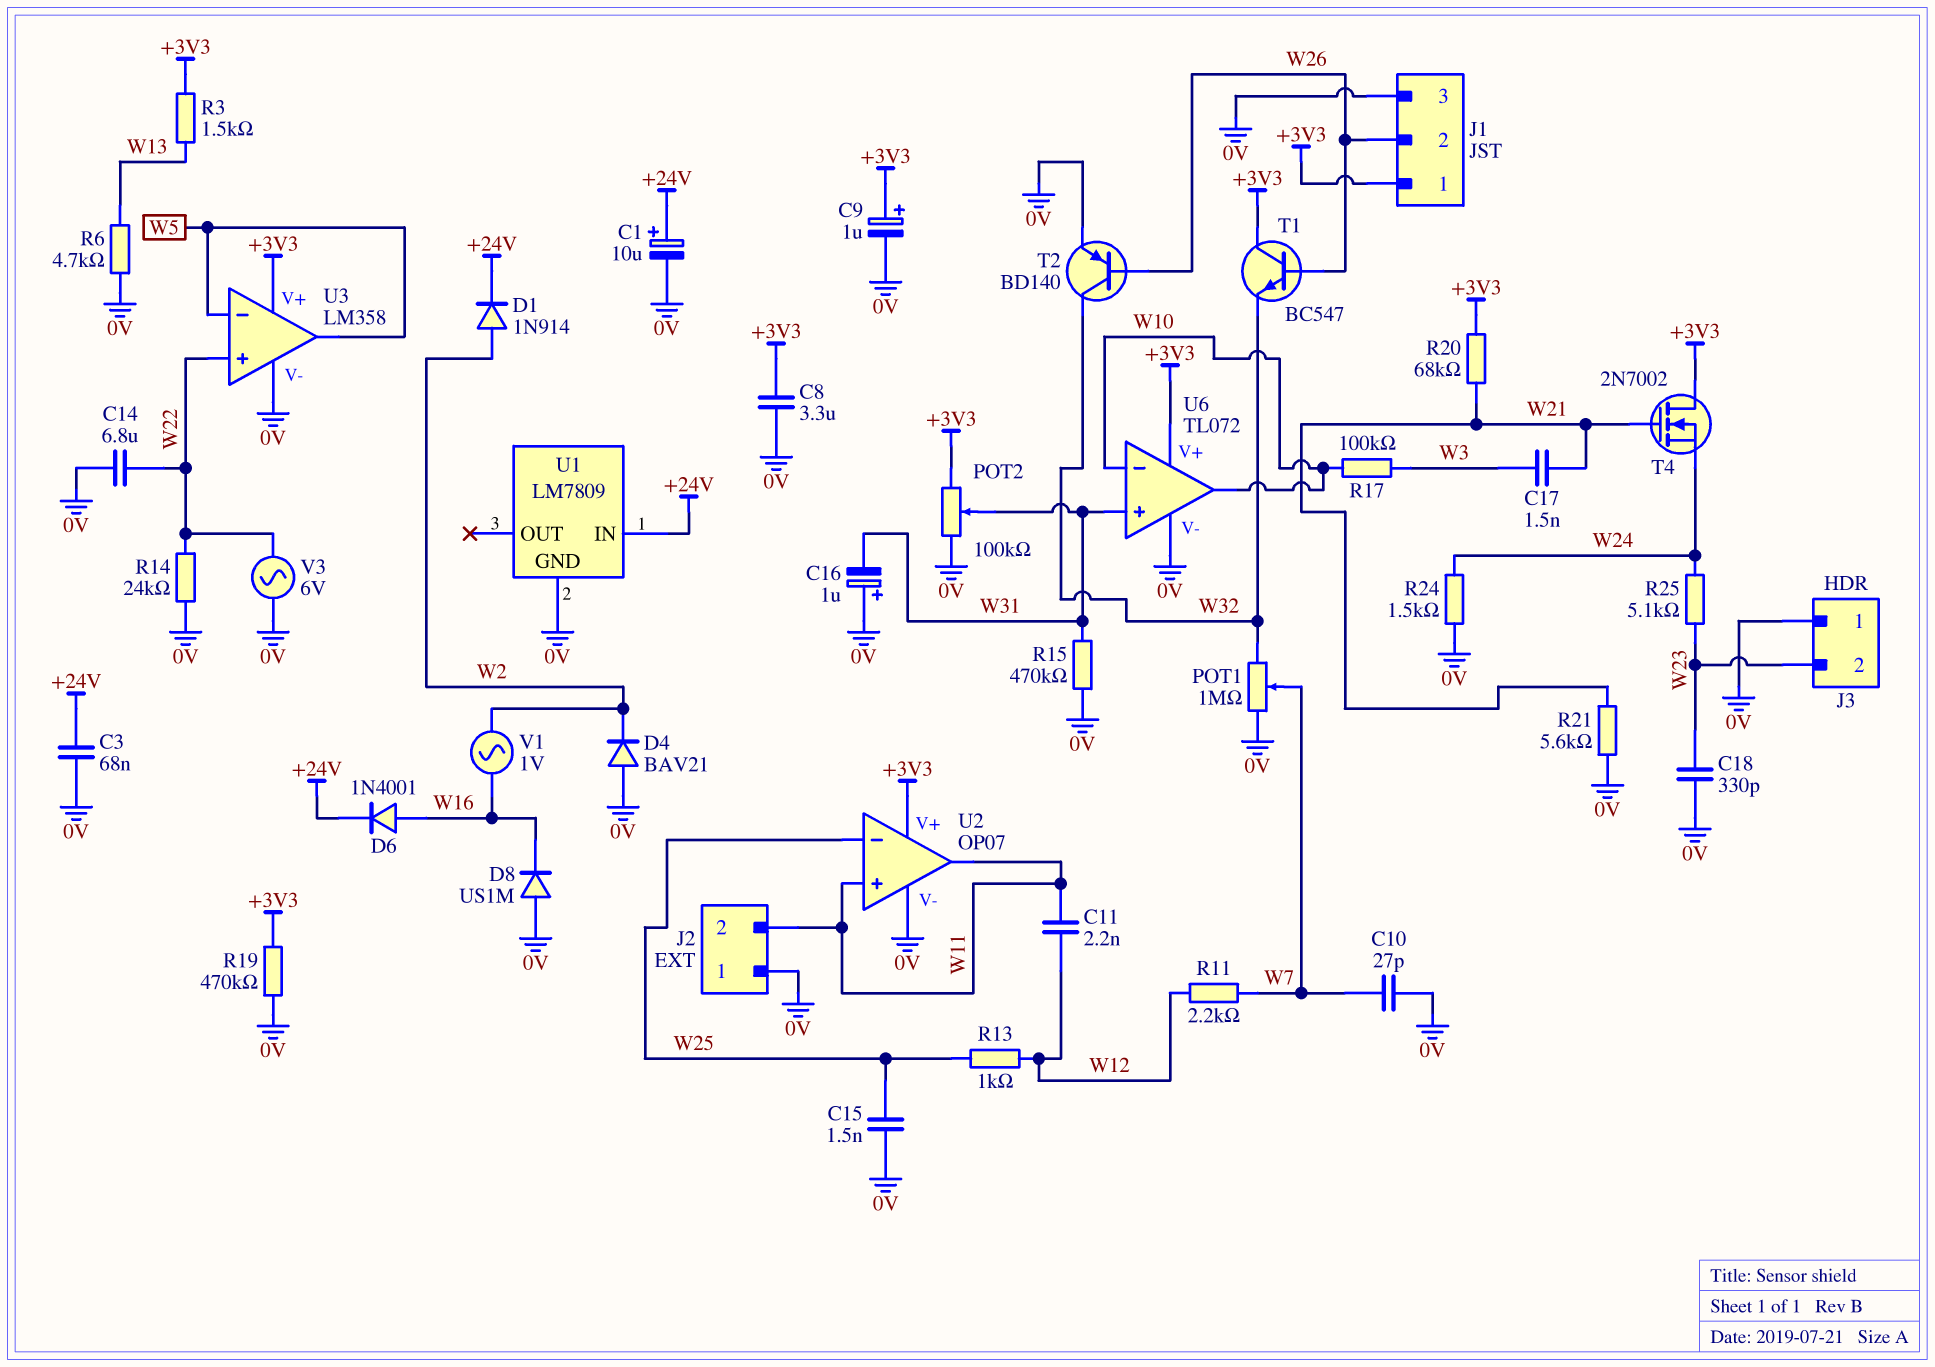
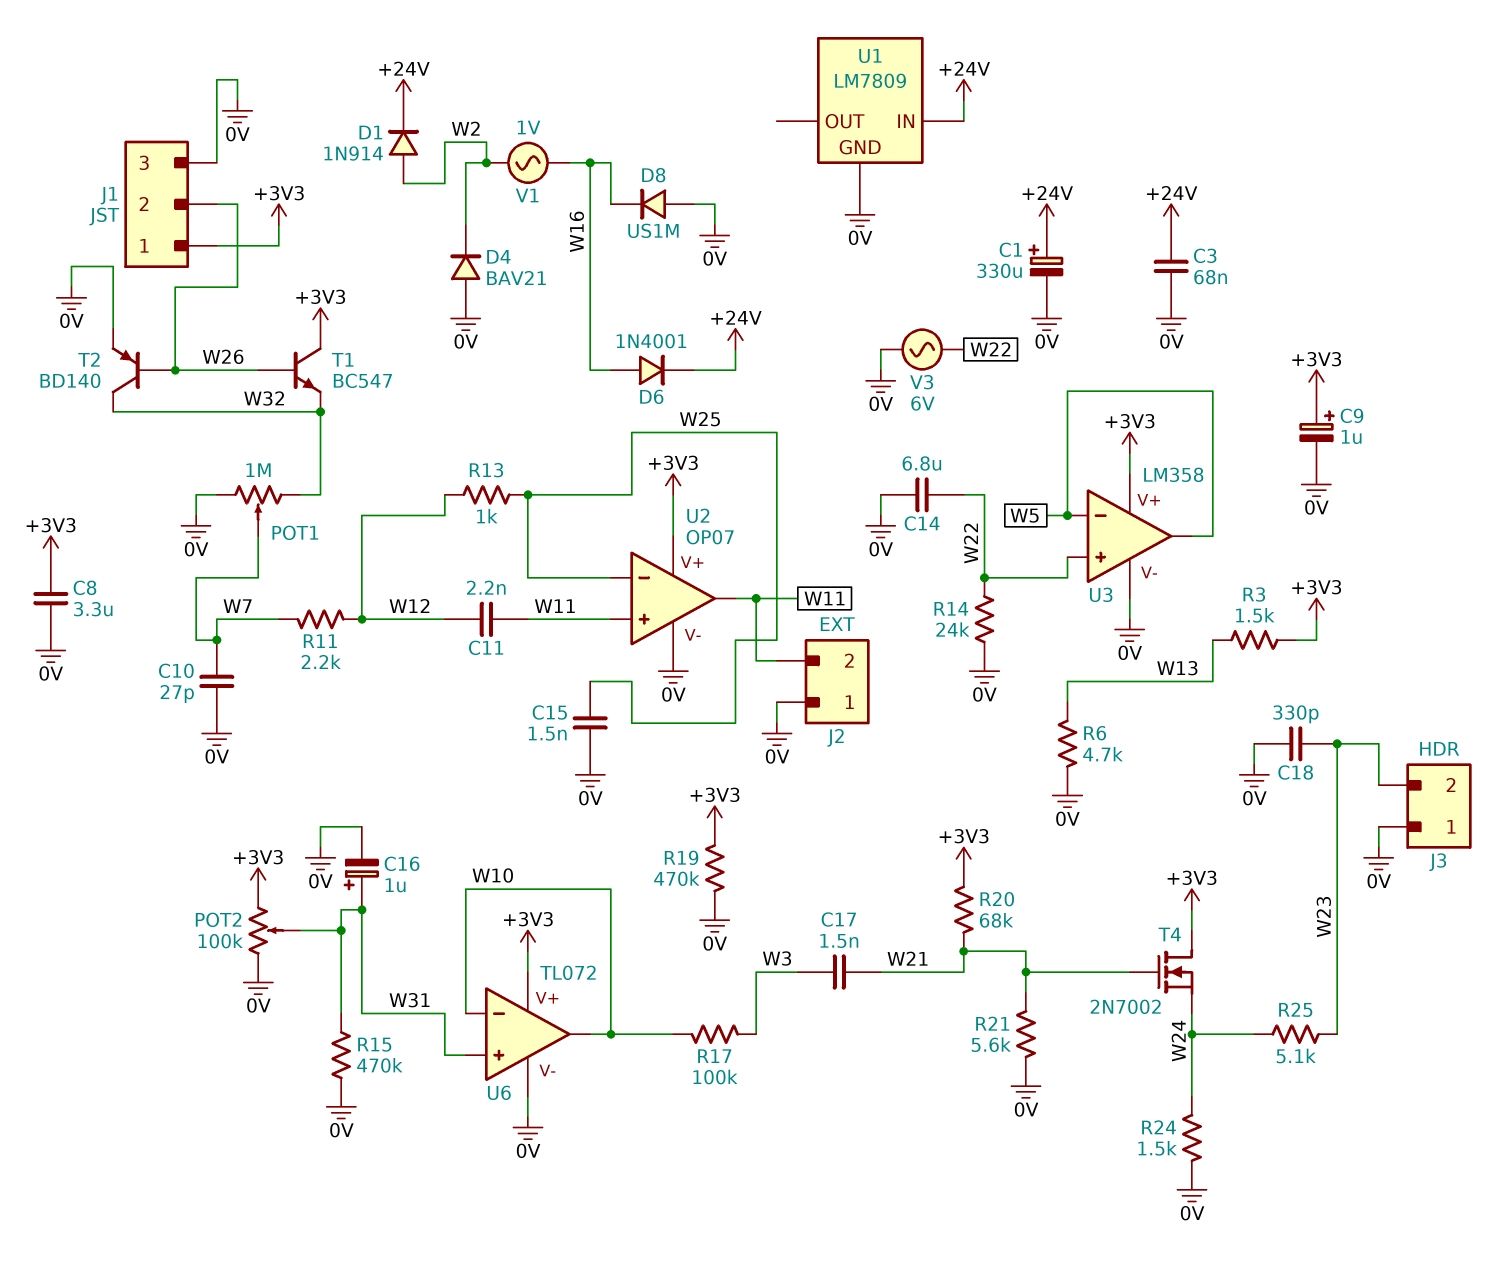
C1: 10uF (plus +24V, minus 0V) -> 330uF (plus +24V, minus 0V)
C16: 1uF (plus 0V, minus W31) -> 1uF (plus W31, minus 0V)

